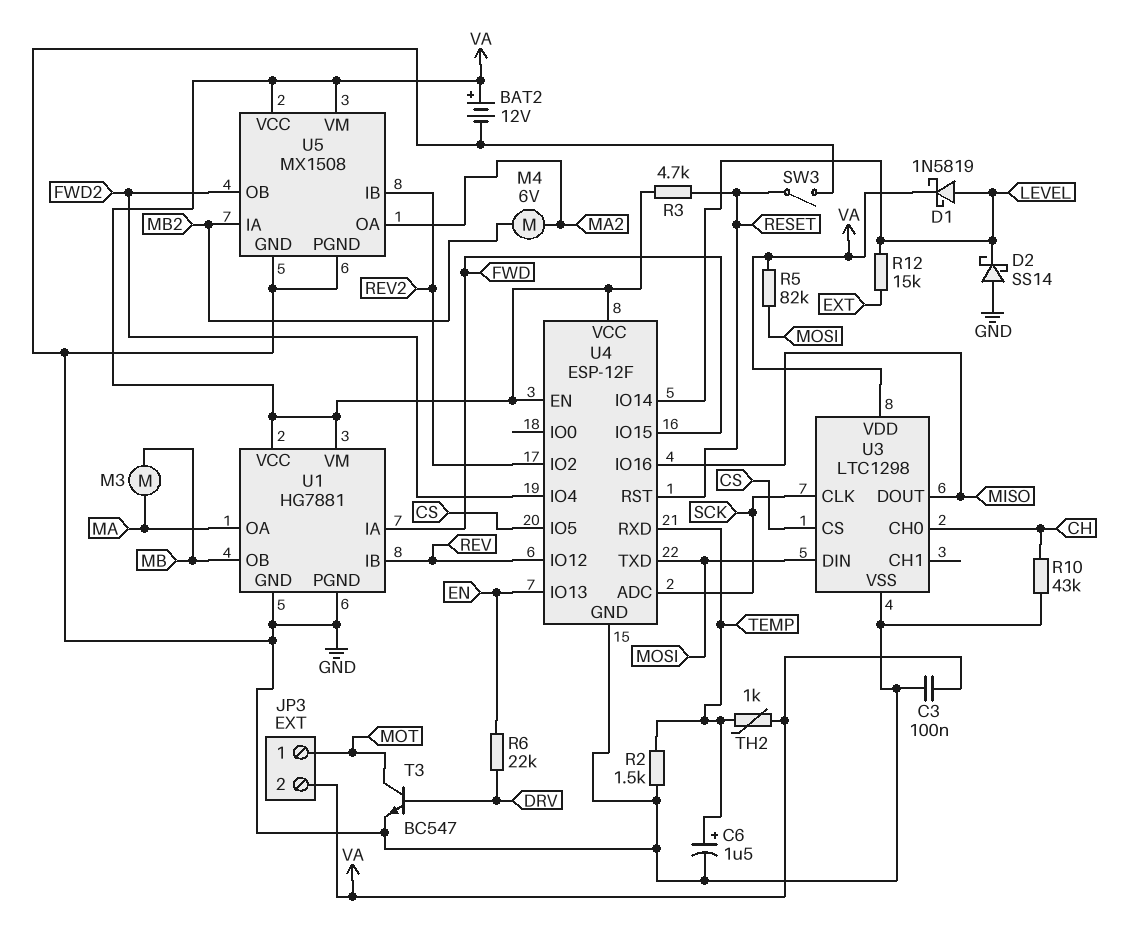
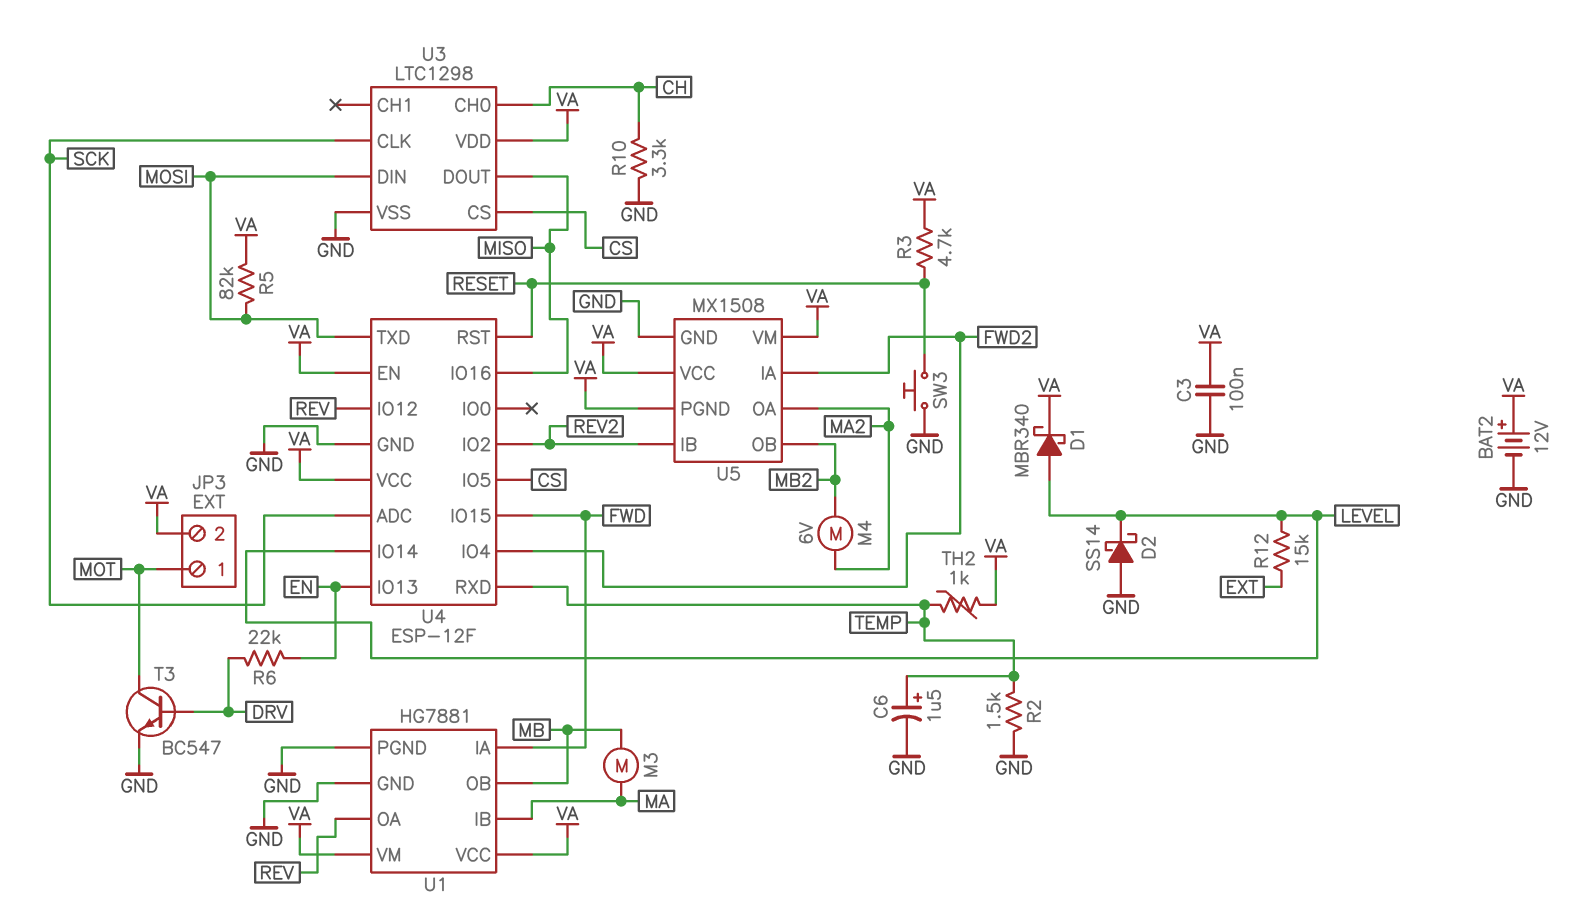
D1: schottky 1N5819 (A LEVEL, K VA) -> schottky MBR340 (A LEVEL, K VA)
R10: 43k (CH, GND) -> 3.3k (CH, GND)
SW3: switch (GND, RESET) -> button (GND, RESET)
U1 pin IB: REV -> MA
U1 pin OA: MA -> REV
U5 pin IA: MB2 -> FWD2
U5 pin OB: FWD2 -> MB2
U5 pin PGND: GND -> VA

